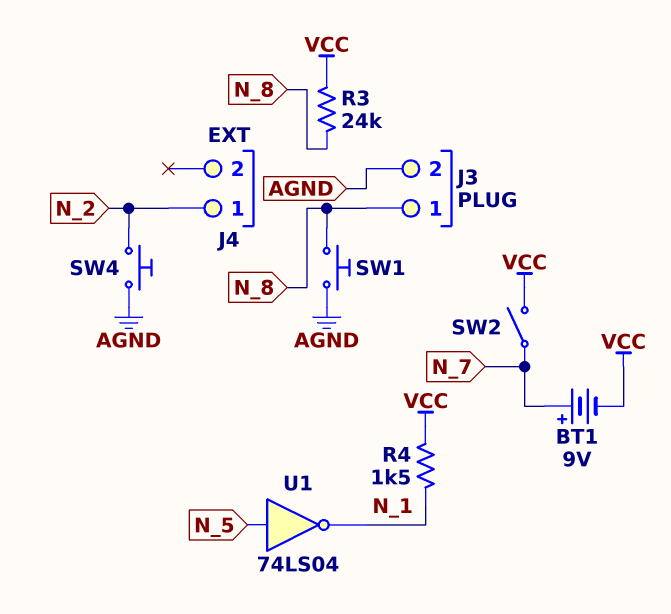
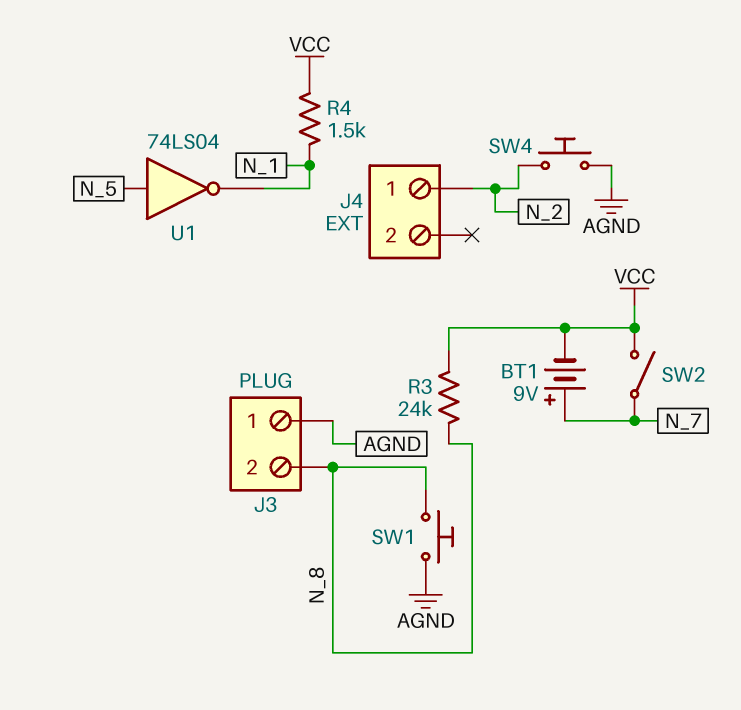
J3 pin 1: N_8 -> AGND
J3 pin 2: AGND -> N_8

